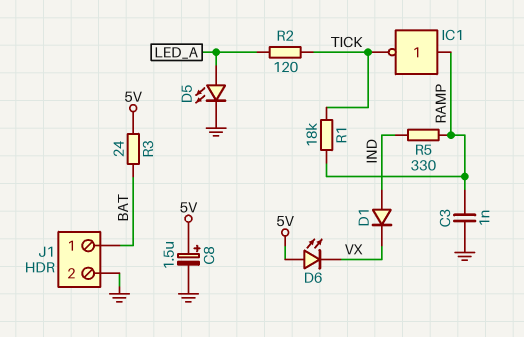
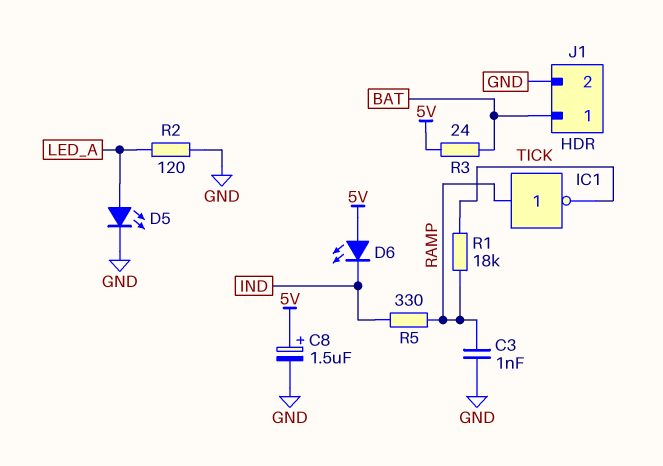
D1: diode (A IND, K VX) -> none
D6: LED (A 5V, K VX) -> LED (A 5V, K IND)
R2: 120 (LED_A, TICK) -> 120 (GND, LED_A)

